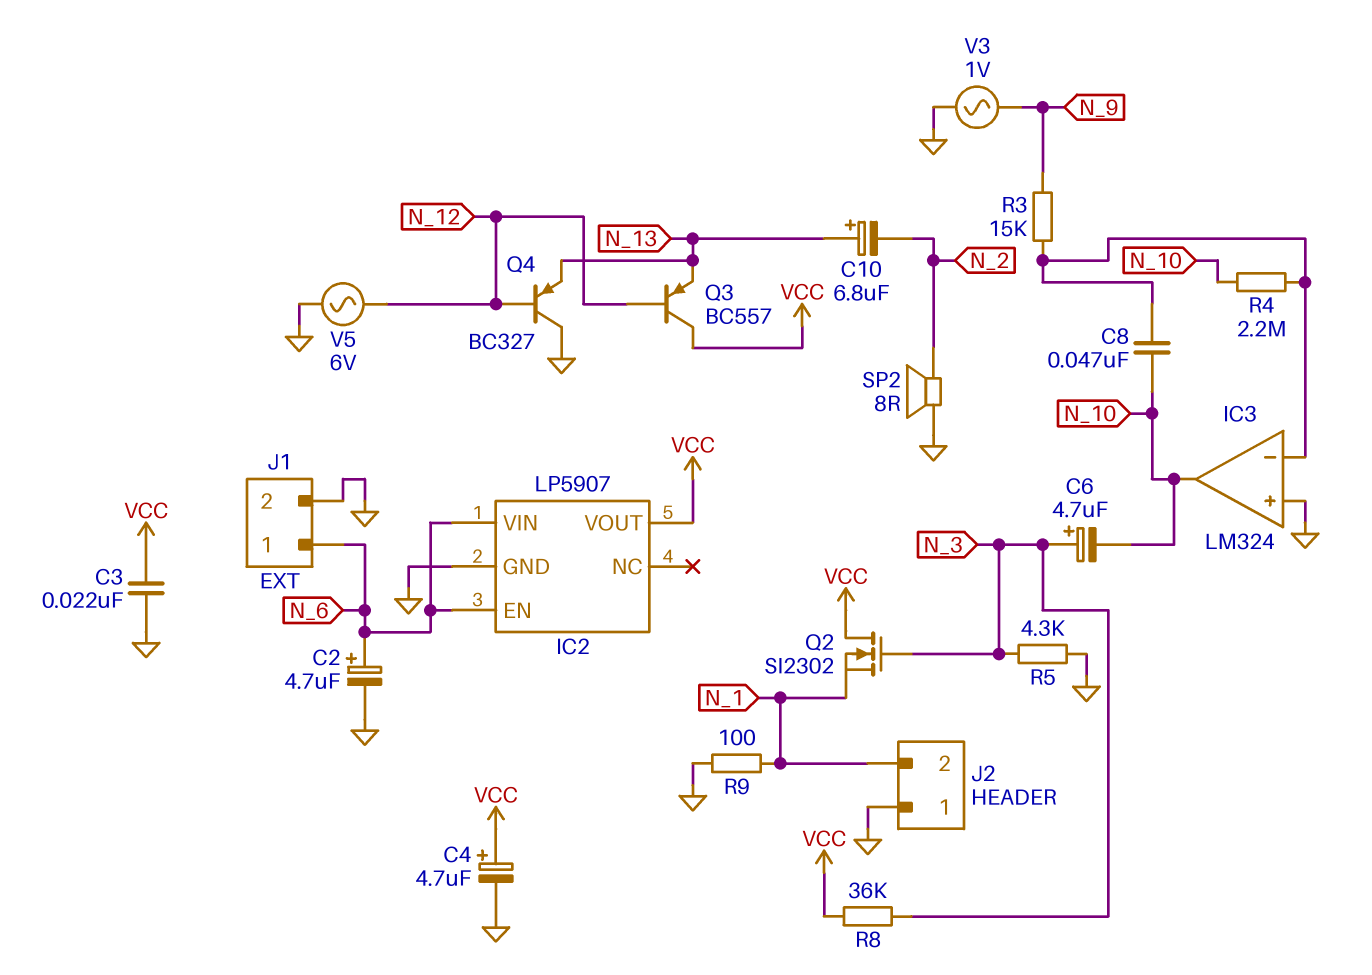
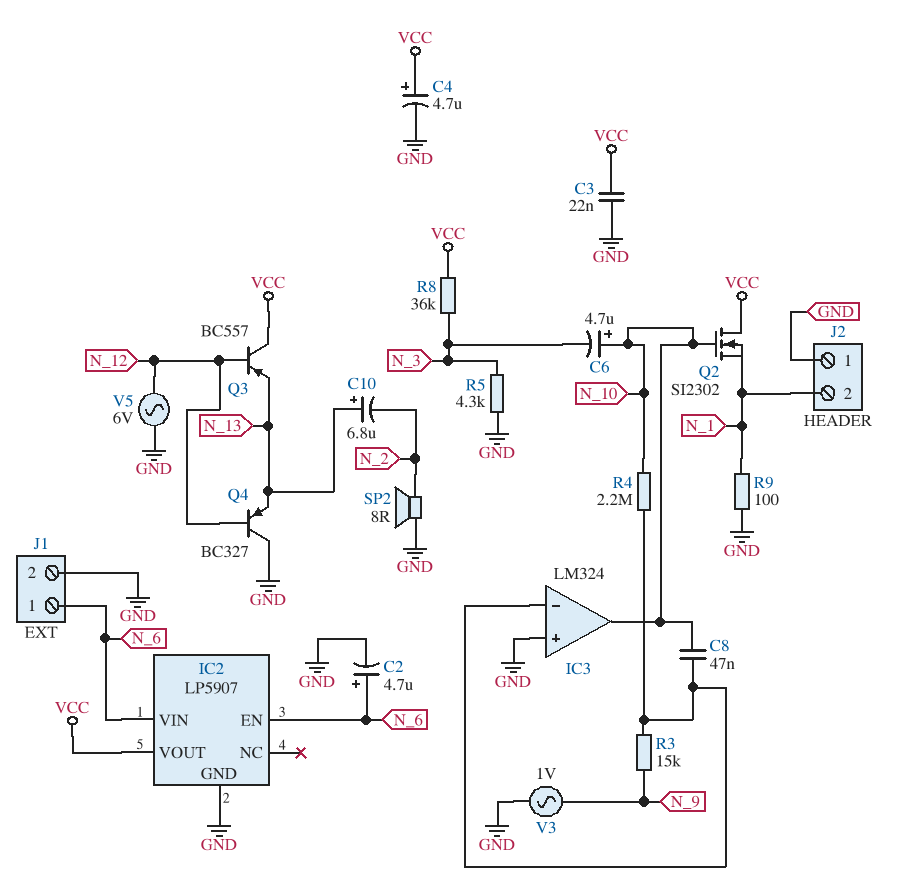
C6: 4.7uF (plus N_3, minus N_10) -> 4.7uF (plus N_10, minus N_3)
Q2: NMOS SI2302 (G N_3, D VCC, S N_1) -> NMOS SI2302 (G N_10, D VCC, S N_1)

